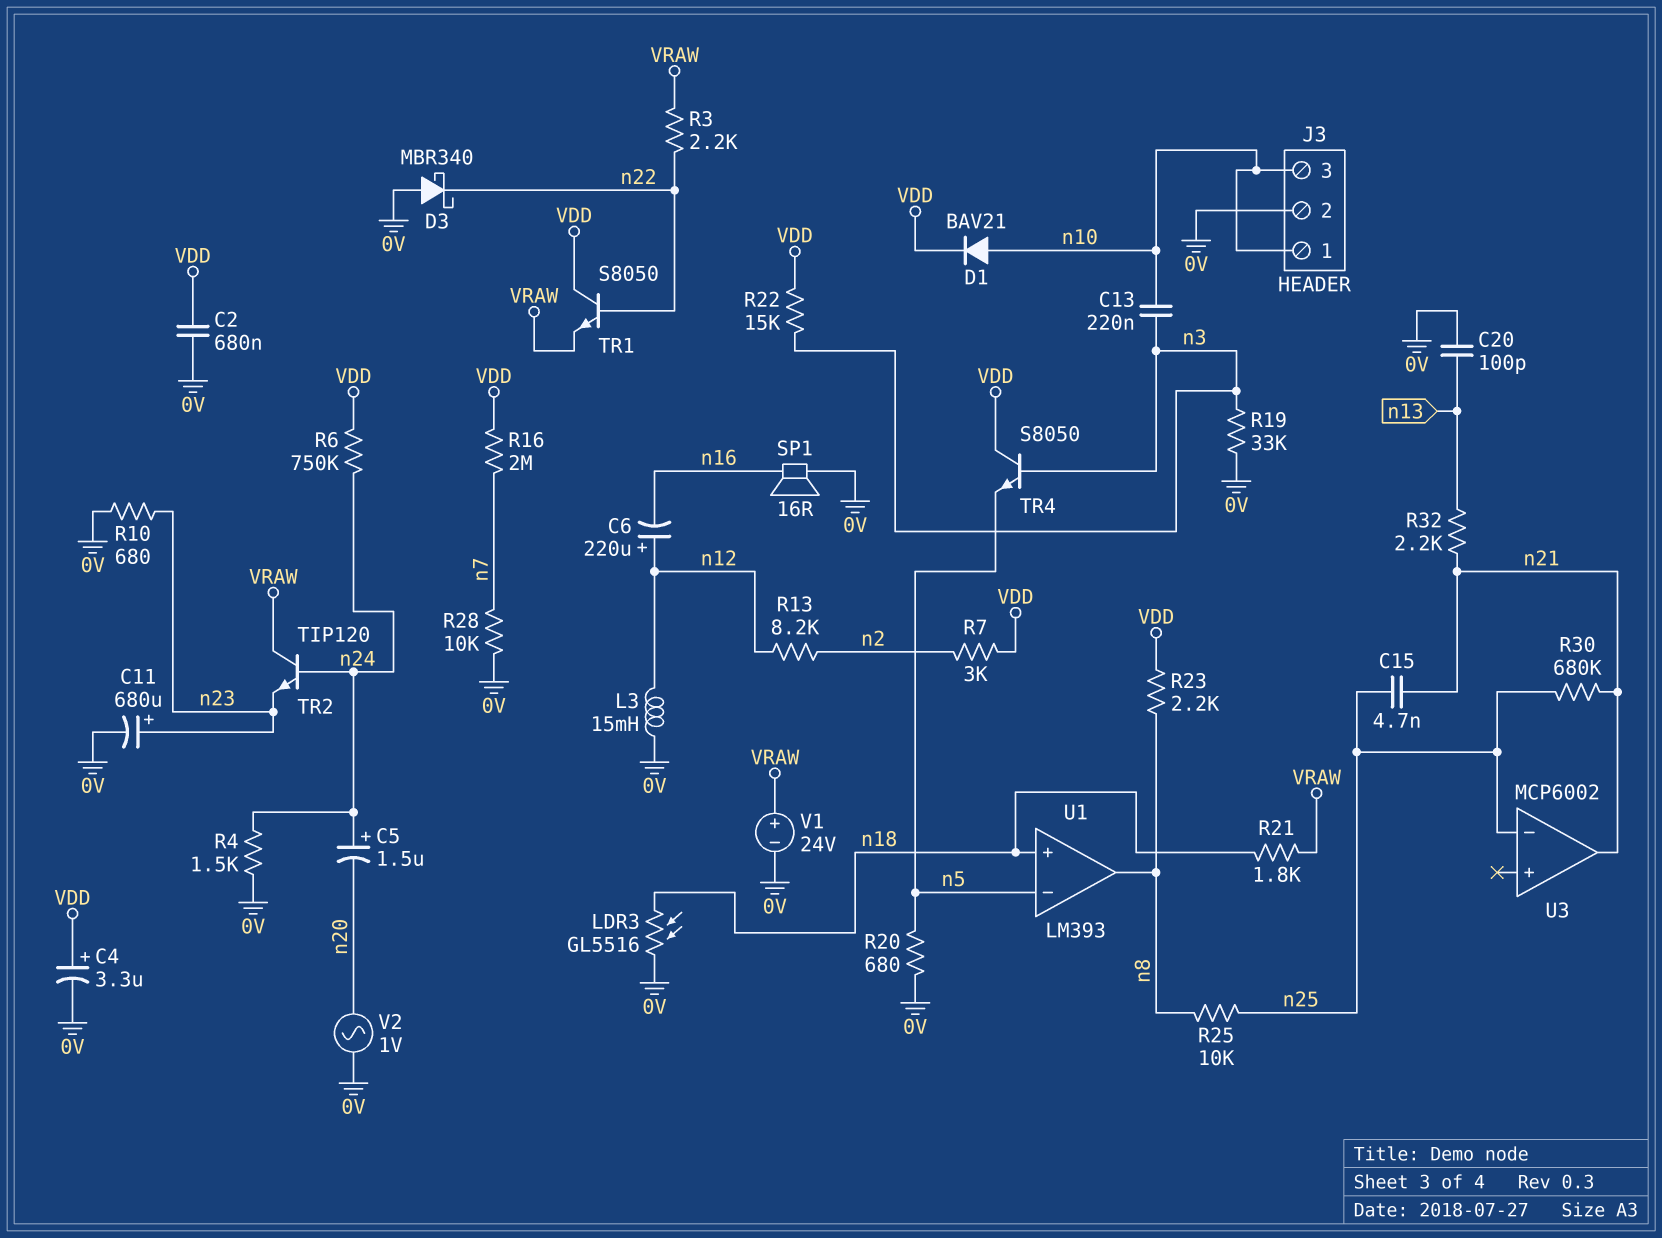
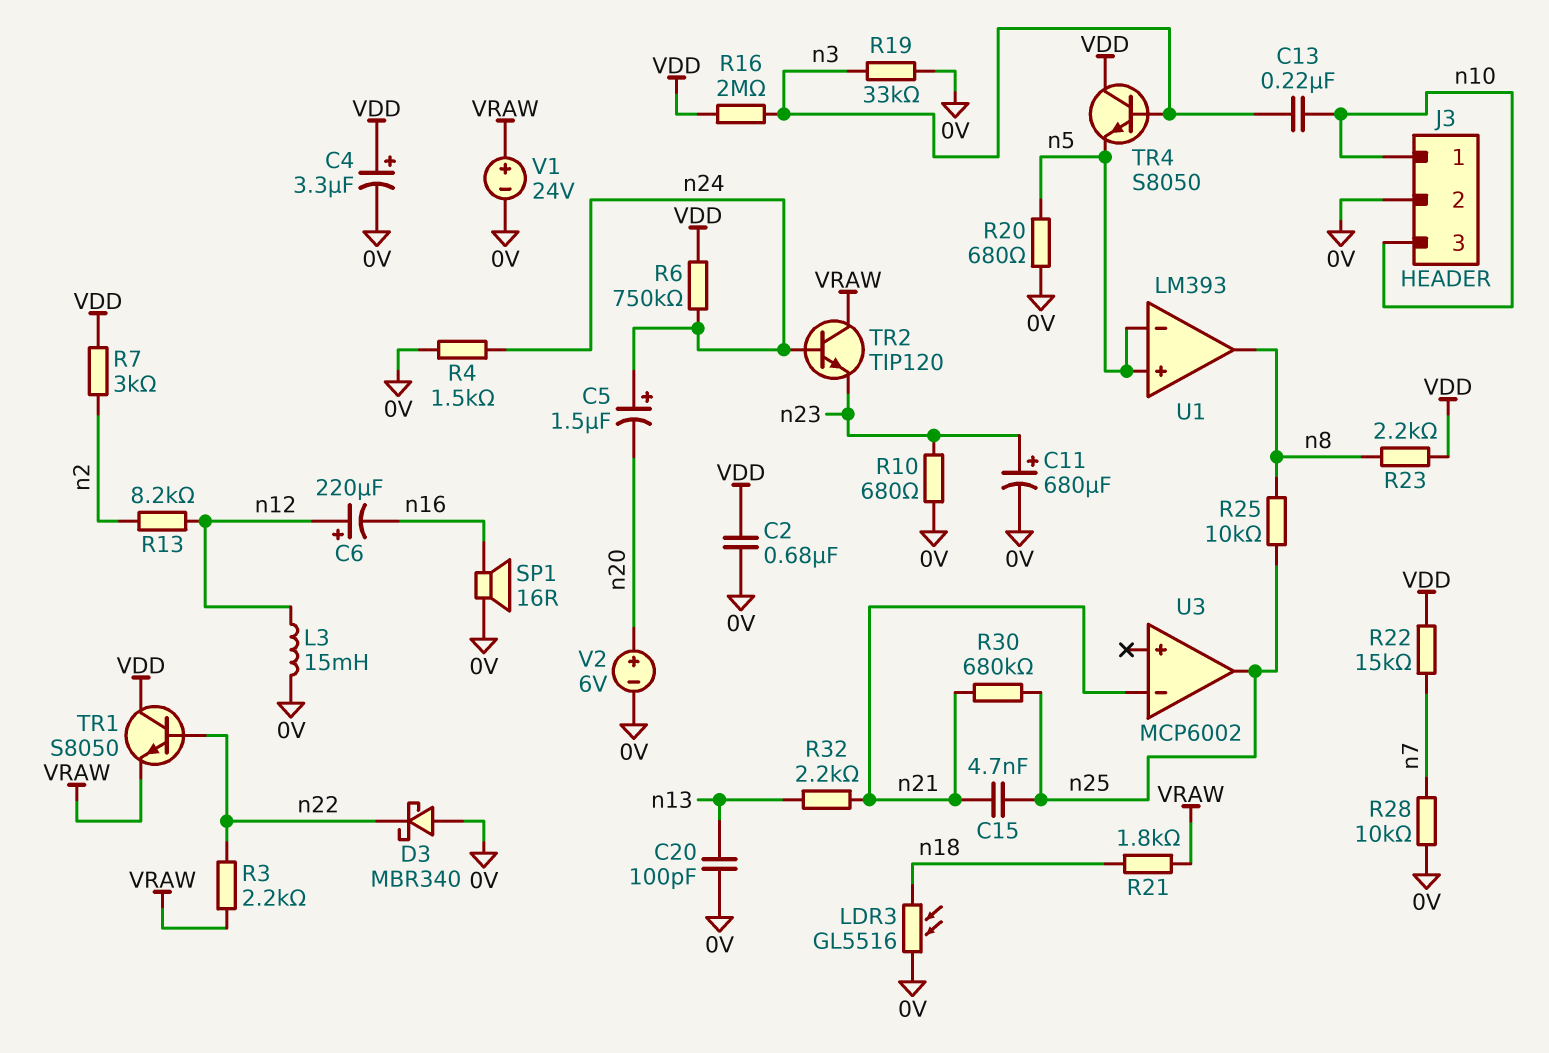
D1: diode BAV21 (A n10, K VDD) -> none
R16: 2M (VDD, n7) -> 2M (VDD, n3)
R22: 15k (VDD, n3) -> 15k (VDD, n7)
U1 pin in+: n18 -> n5
U3 pin in-: n25 -> n21
U3 pin out: n21 -> n25
V2: AC 1V (0V, n20) -> 6V (plus n20, minus 0V)

